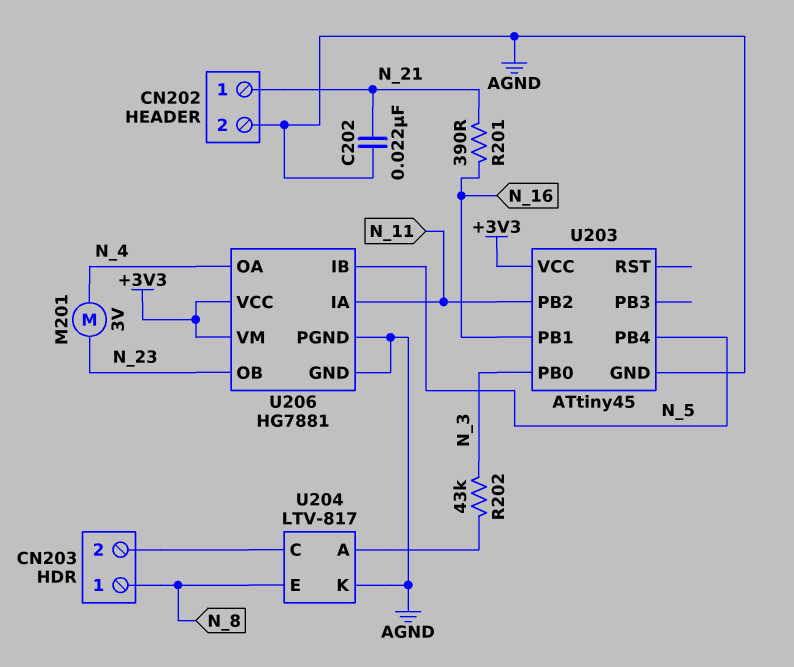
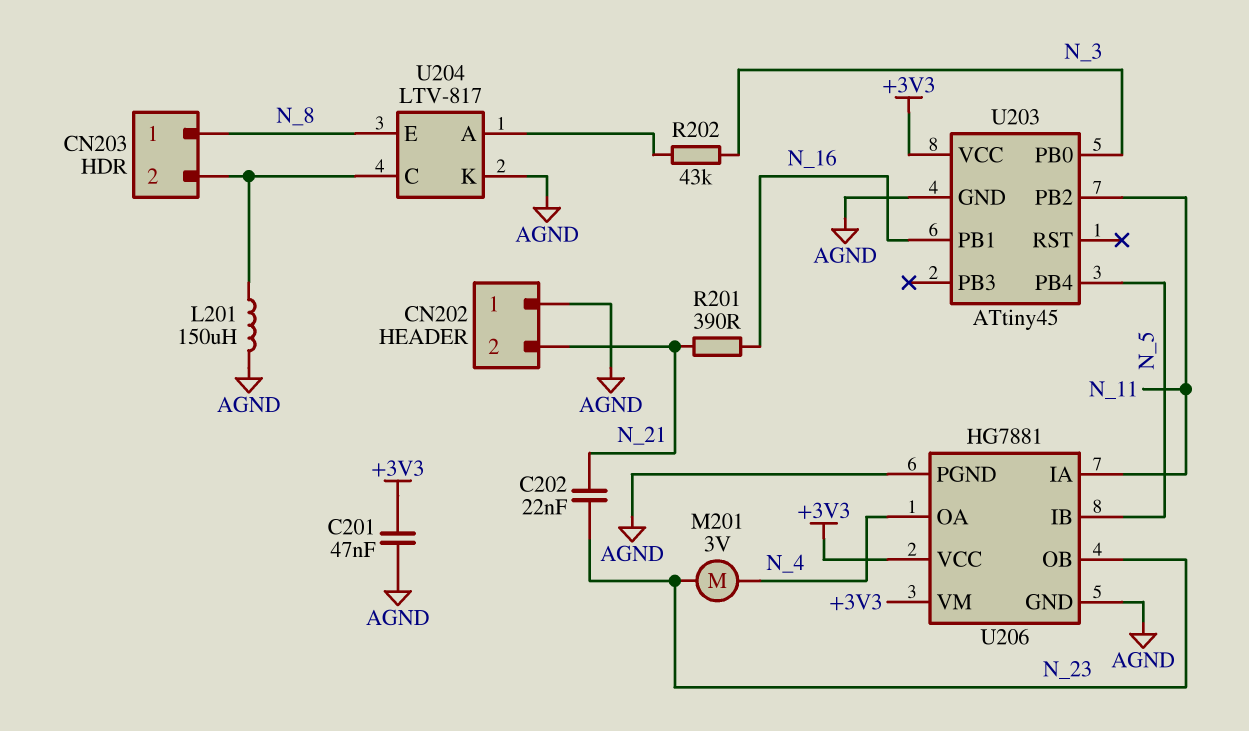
C201: none -> 47nF (+3V3, AGND)
C202: 22nF (AGND, N_21) -> 22nF (N_21, N_23)
CN202 pin 1: N_21 -> AGND
CN202 pin 2: AGND -> N_21
L201: none -> 150uH (AGND, CN203/2)

